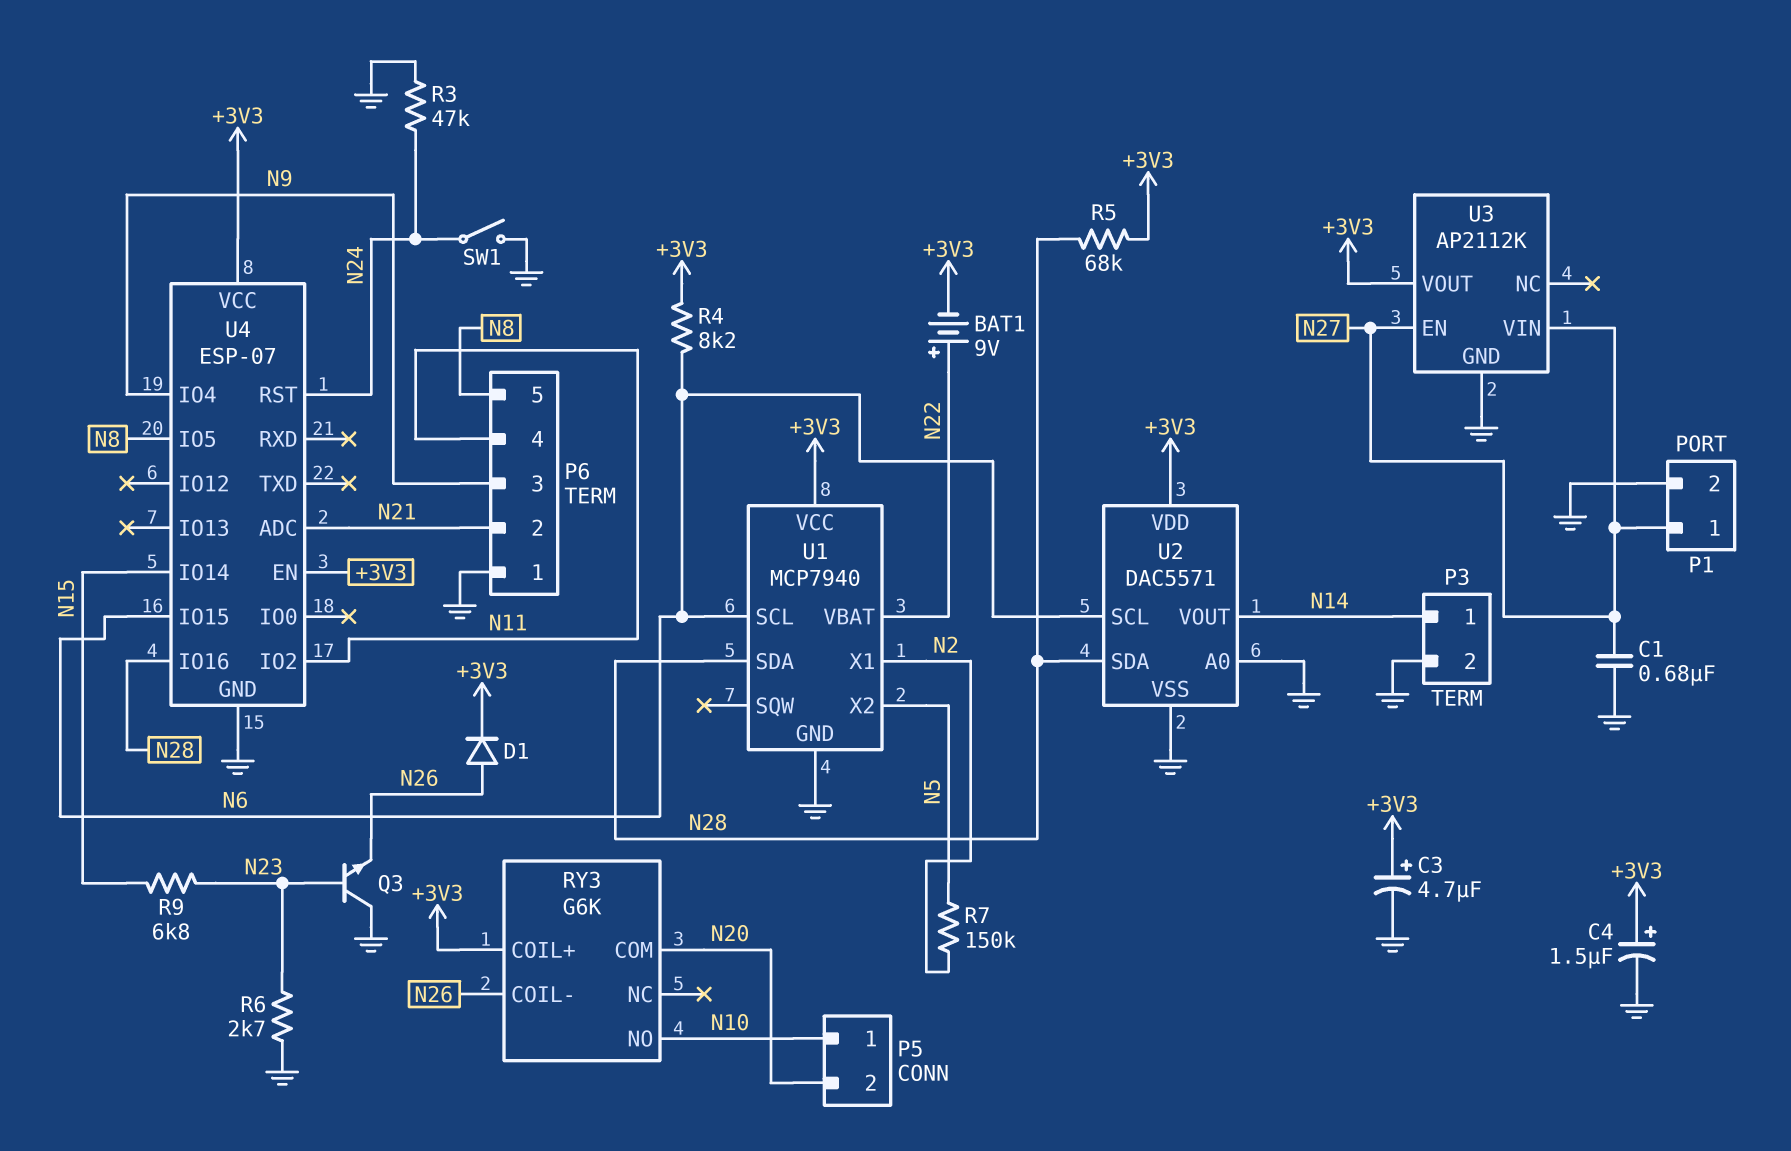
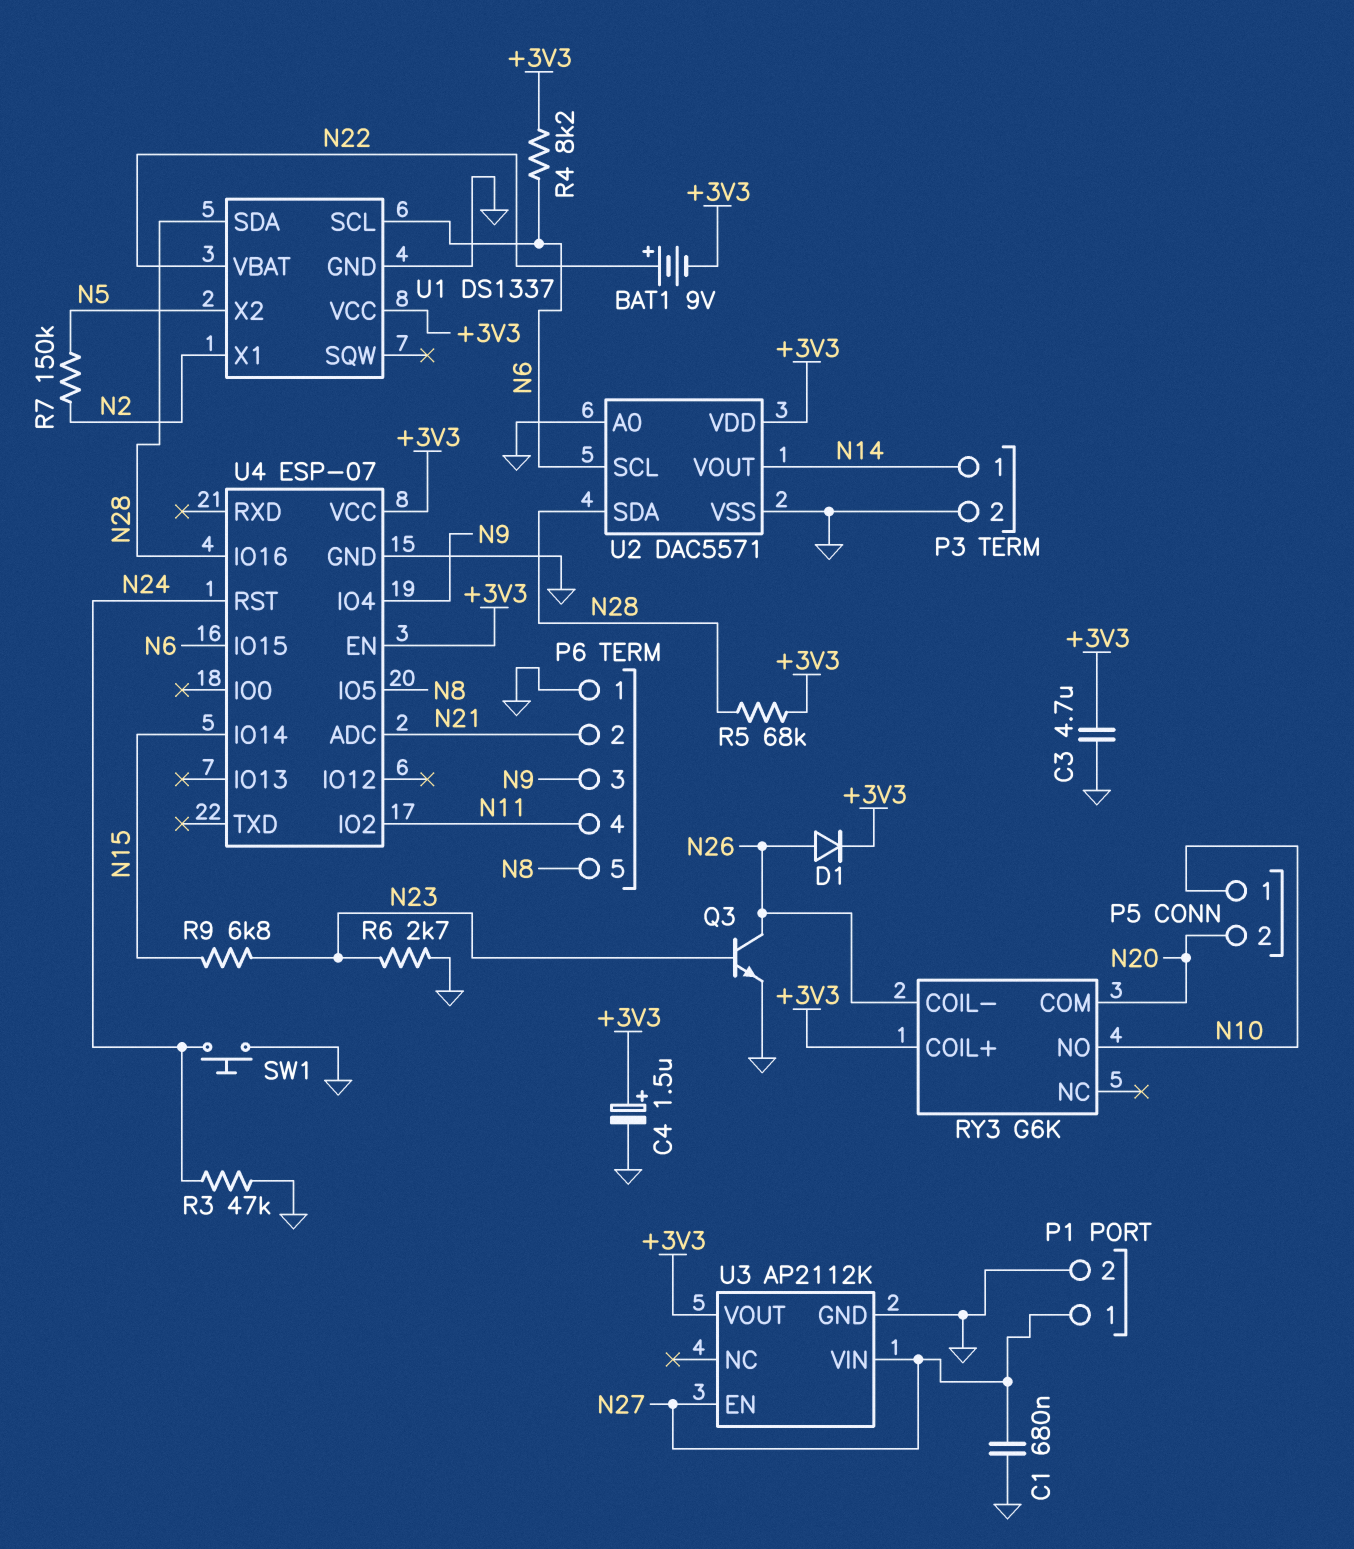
C3: 4.7uF (plus +3V3, minus GND) -> 4.7uF (+3V3, GND)
Q3: NPN (B N23, C GND, E N26) -> NPN (B N23, C N26, E GND)
SW1: switch (GND, N24) -> button (GND, N24)
U1: MCP7940 -> DS1337

